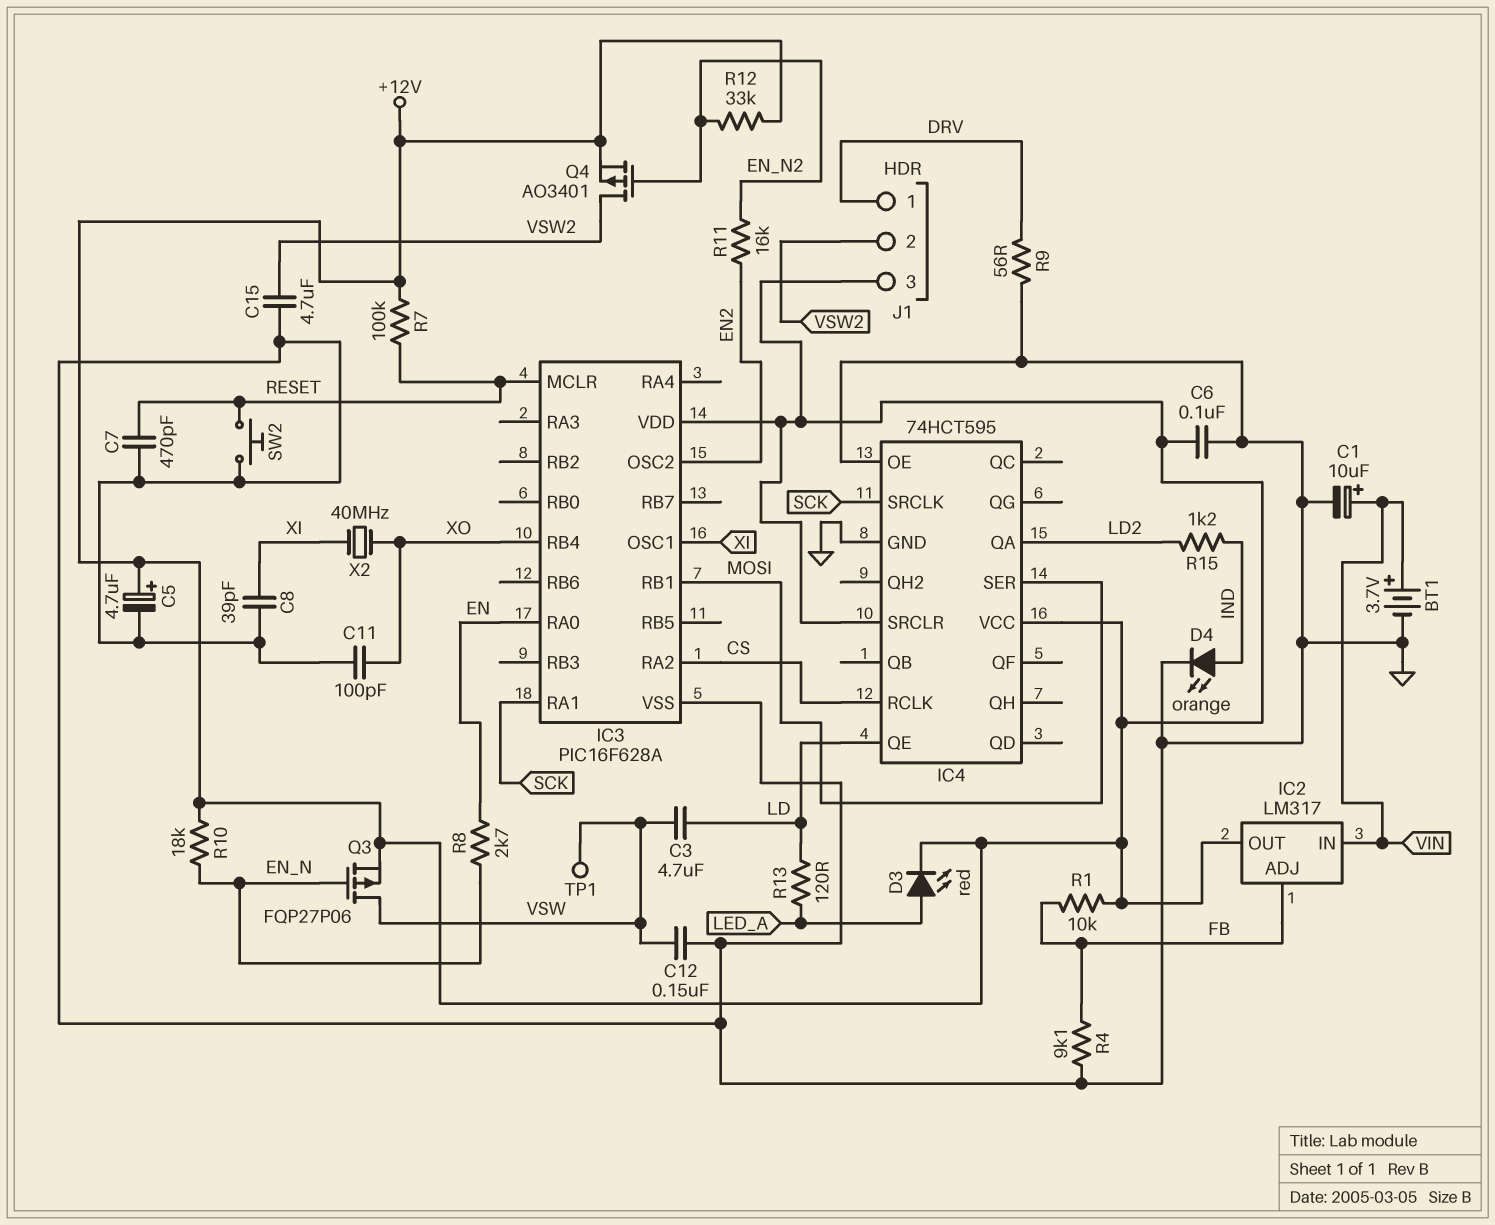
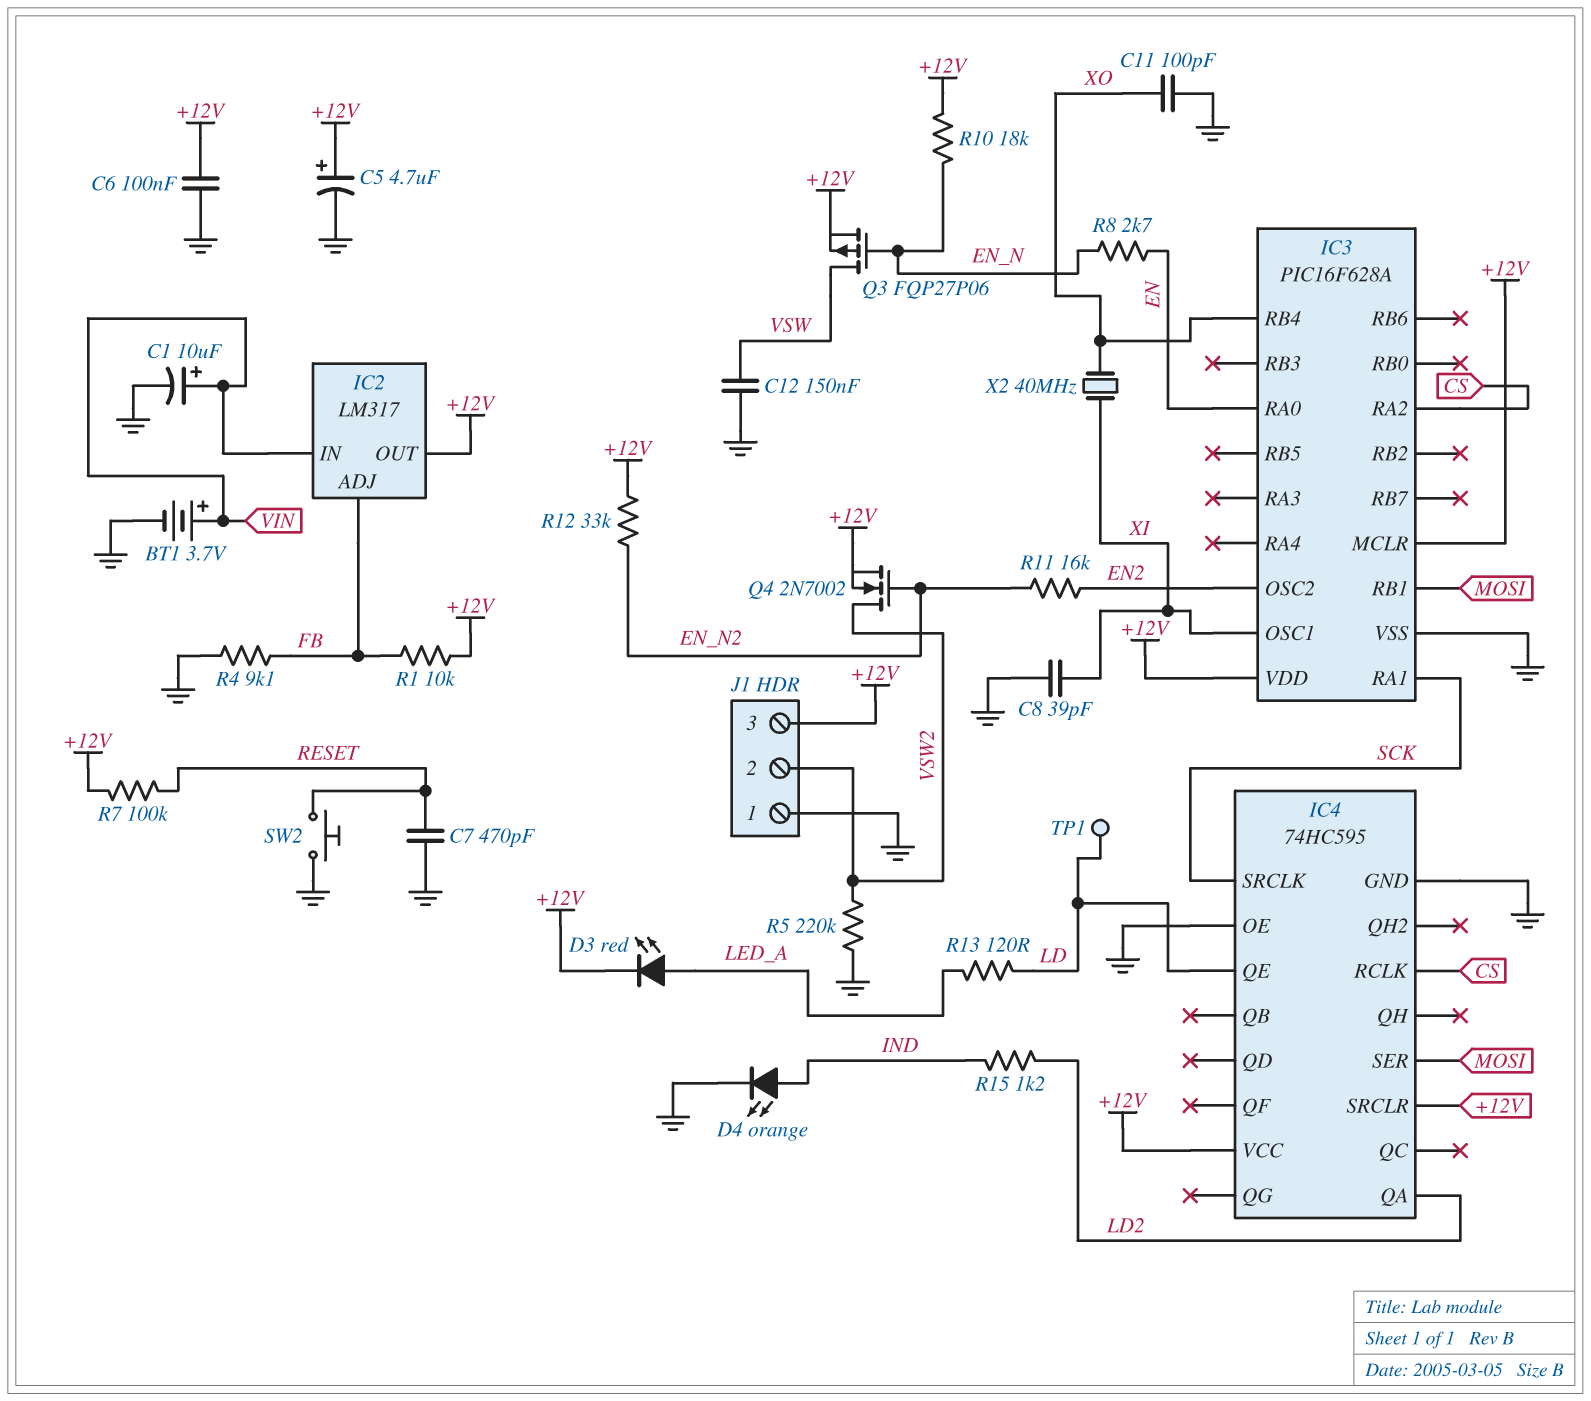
C3: 4.7uF (LD, VSW) -> none
C15: 4.7uF (GND, VSW2) -> none
IC3 pin MCLR: RESET -> +12V
IC4: 74HCT595 -> 74HC595
J1 pin 1: DRV -> GND
Q4: PMOS AO3401 (G EN_N2, D VSW2, S +12V) -> NMOS 2N7002 (G EN_N2, D VSW2, S +12V)
R5: none -> 220k (GND, VSW2)
R9: 56 (DRV, GND) -> none
TP1: test point (VSW) -> test point (LD)

